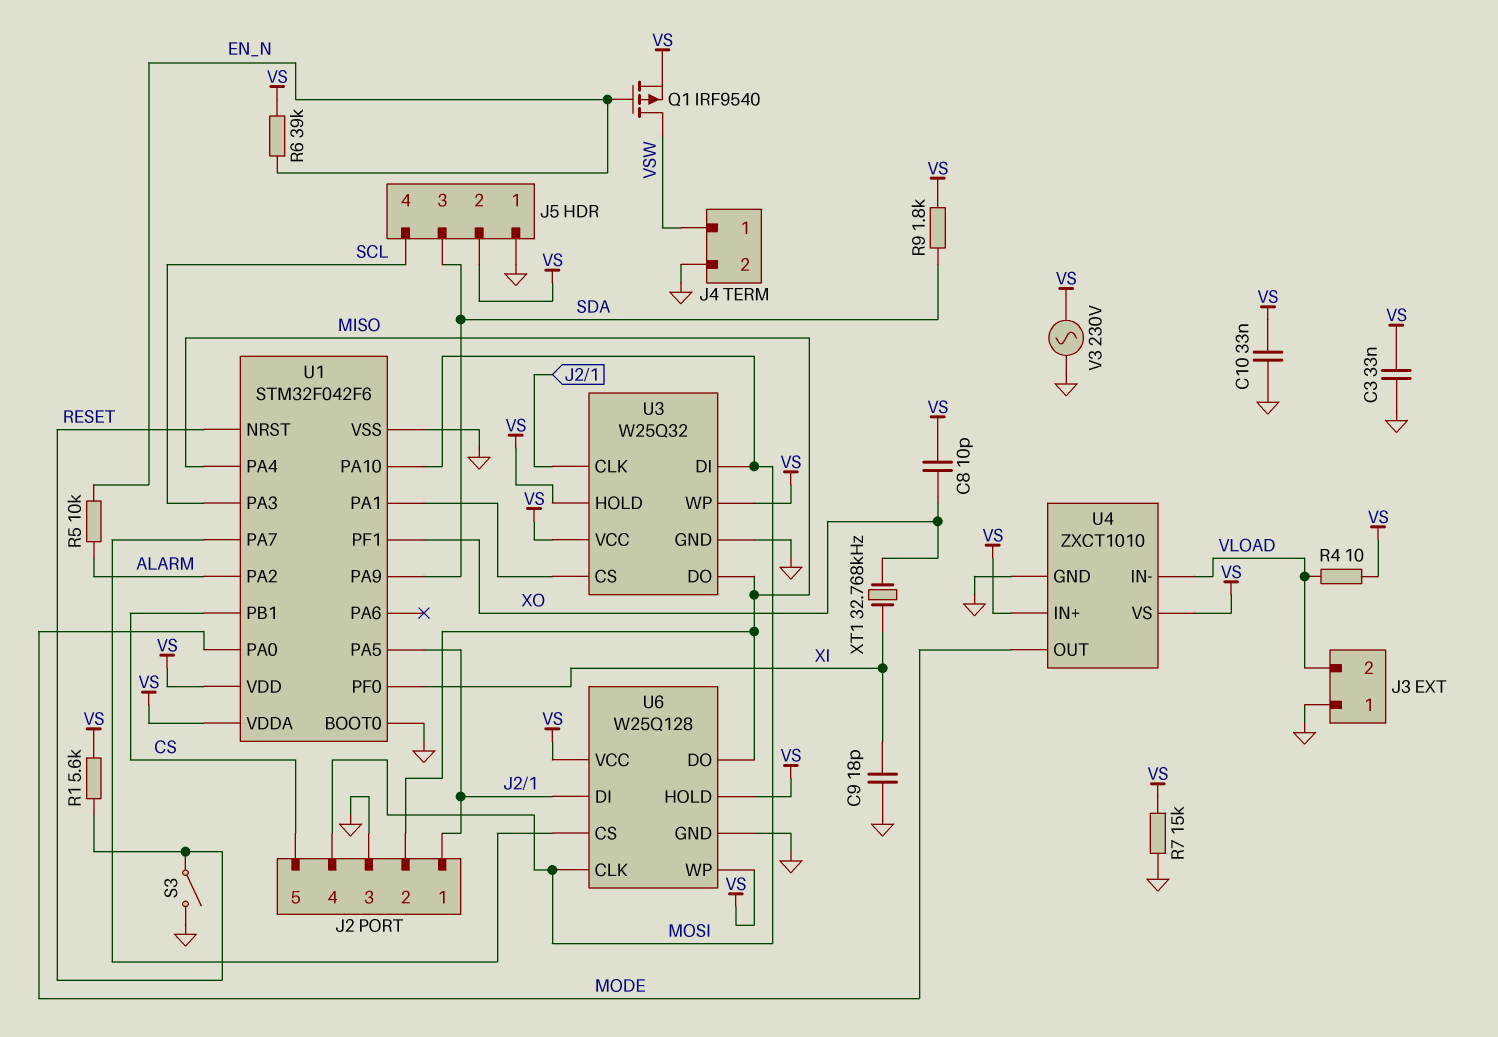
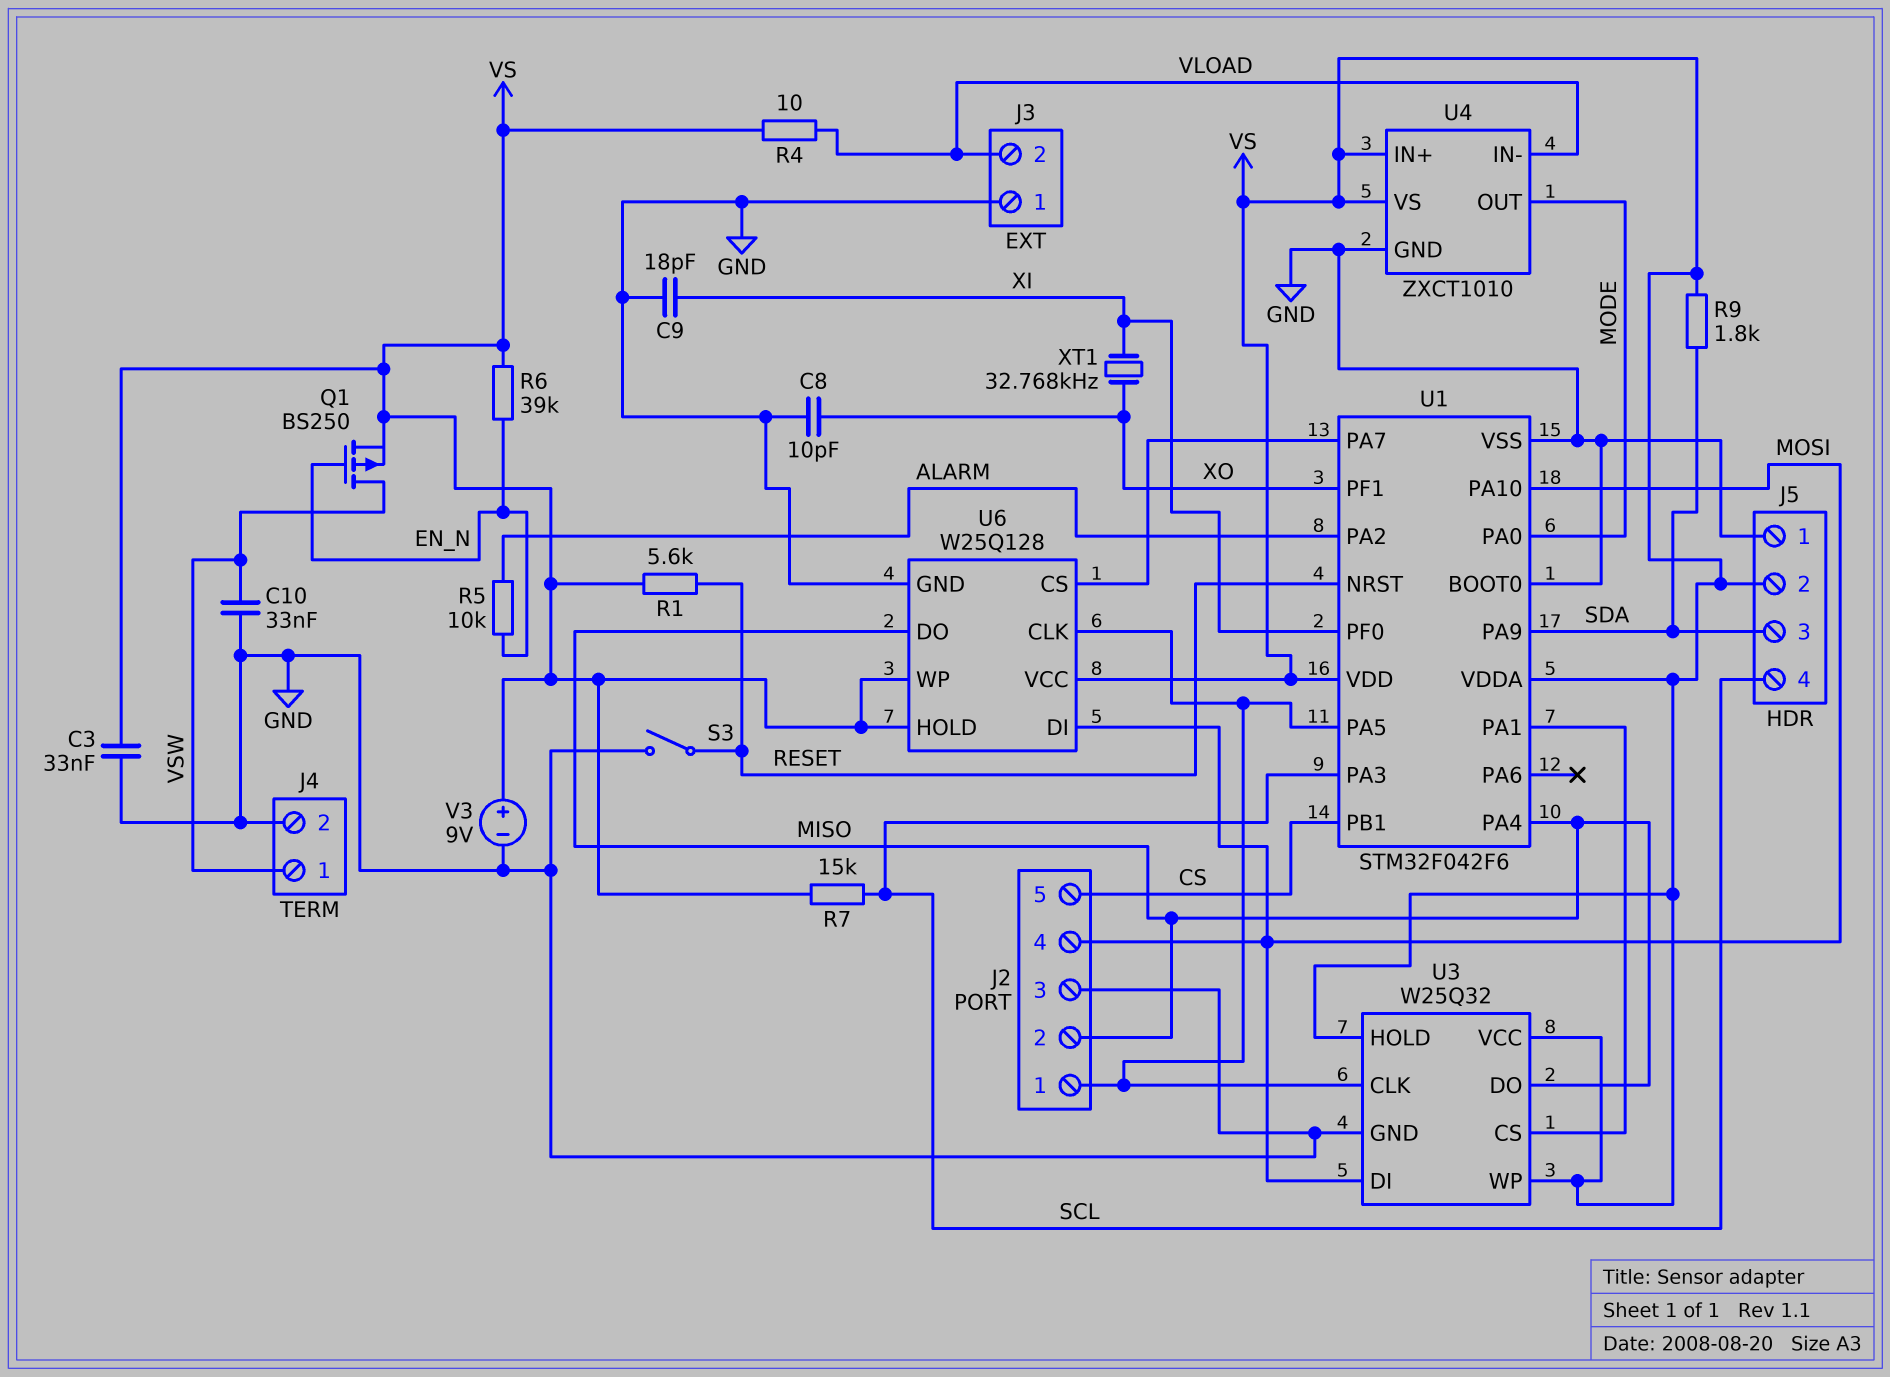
C8: 10pF (VS, XO) -> 10pF (GND, XO)
C10: 33nF (GND, VS) -> 33nF (GND, VSW)
Q1: PMOS IRF9540 (G EN_N, D VSW, S VS) -> PMOS BS250 (G EN_N, D VSW, S VS)
R7: 15k (GND, VS) -> 15k (SCL, VS)
U6 pin CLK: MOSI -> J2/1
U6 pin DI: J2/1 -> MOSI
V3: AC 230V (GND, VS) -> 9V (plus VS, minus GND)

